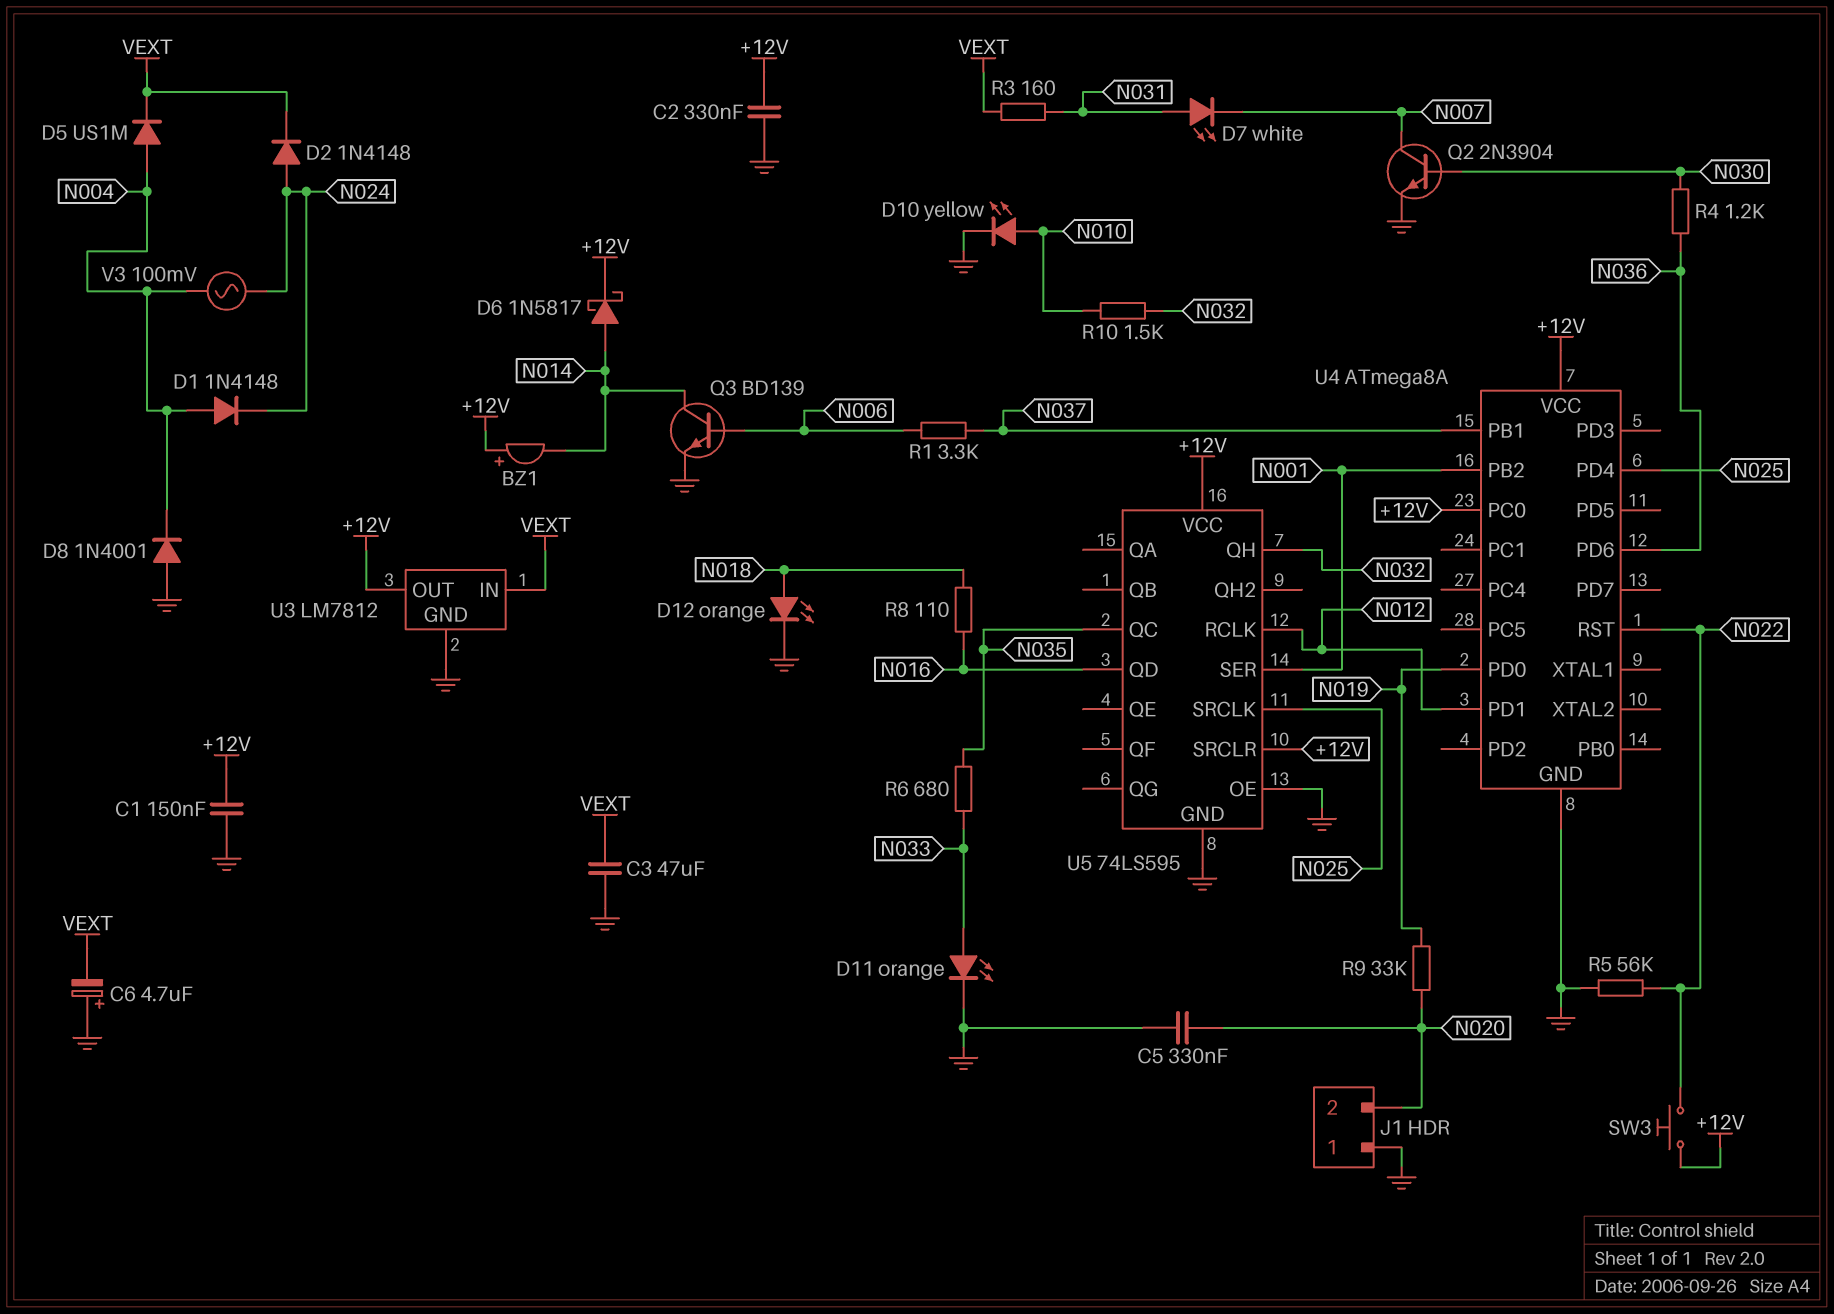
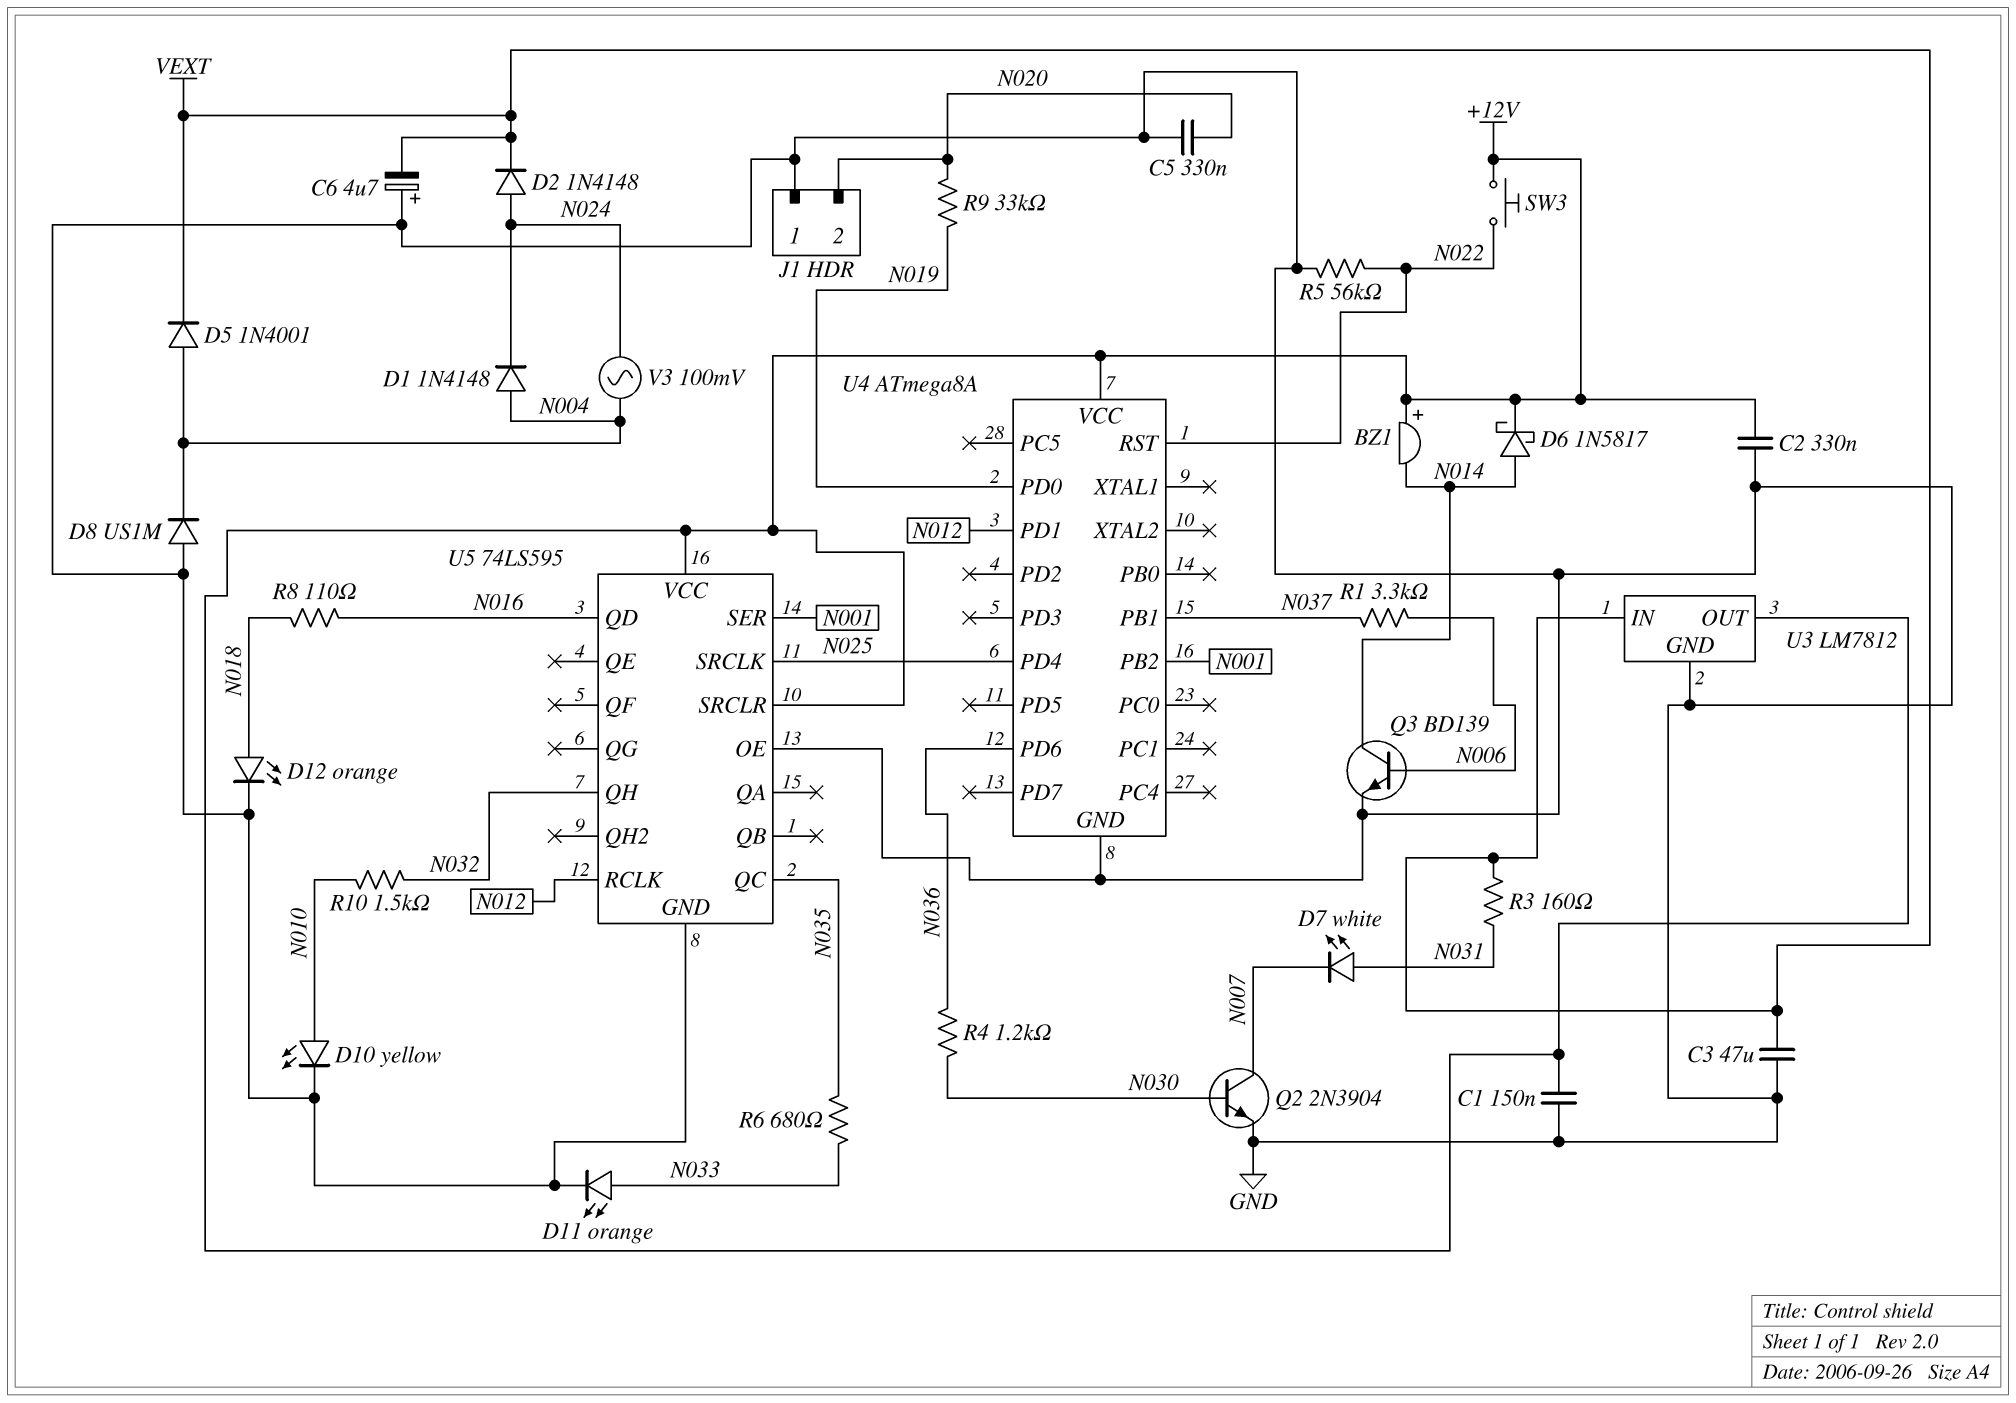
D5: diode US1M (A N004, K VEXT) -> diode 1N4001 (A N004, K VEXT)
D8: diode 1N4001 (A GND, K N004) -> diode US1M (A GND, K N004)
U4 pin PC0: +12V -> none

